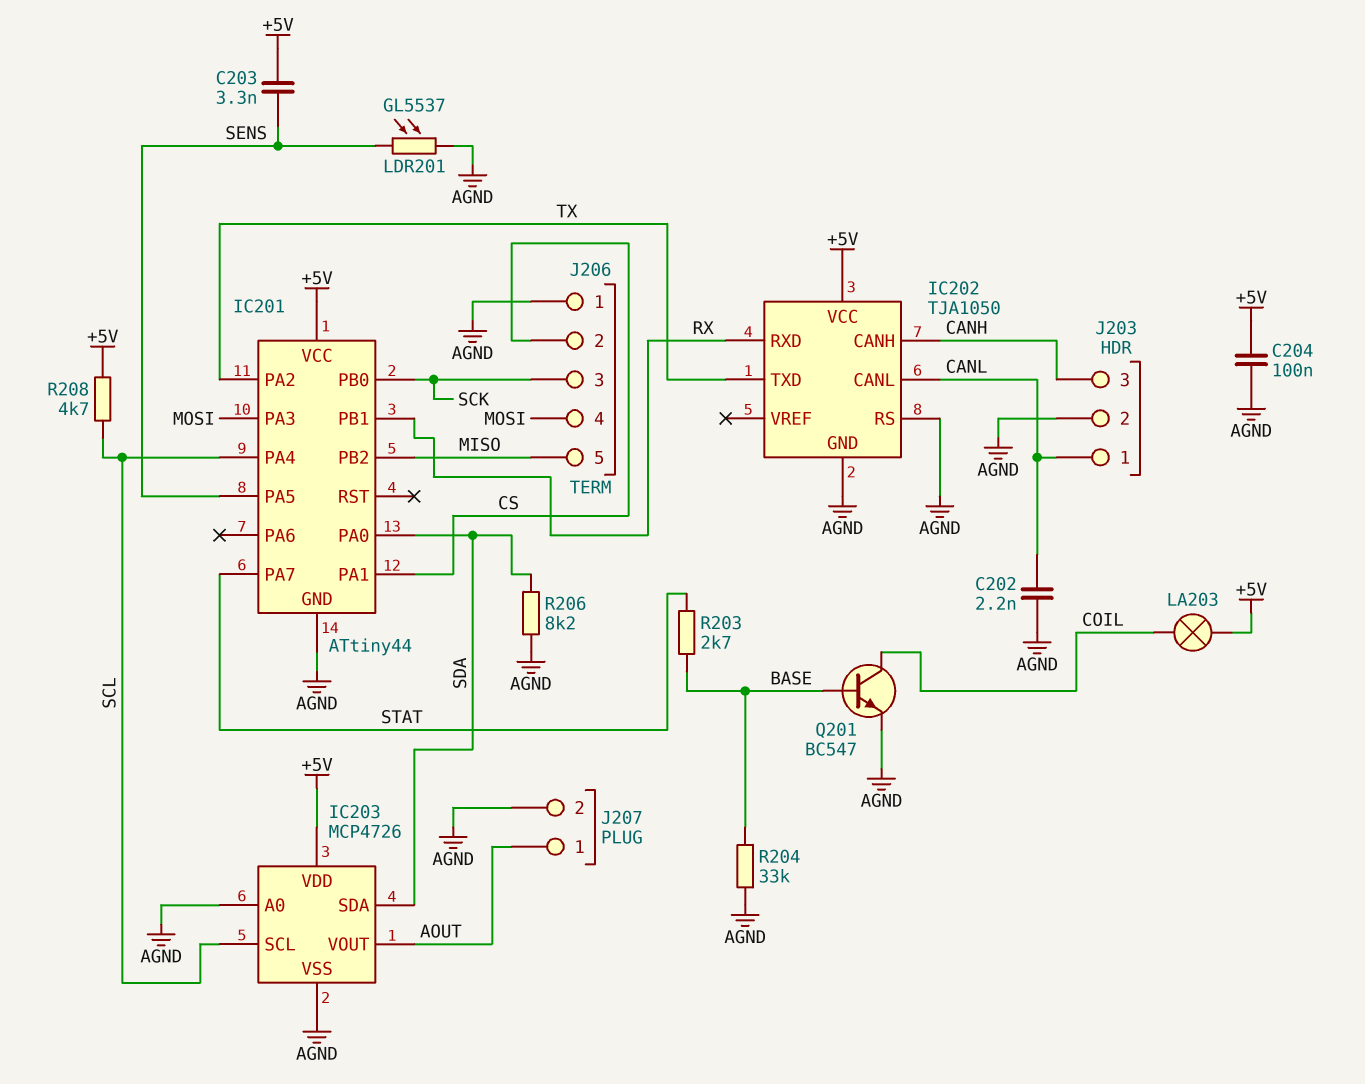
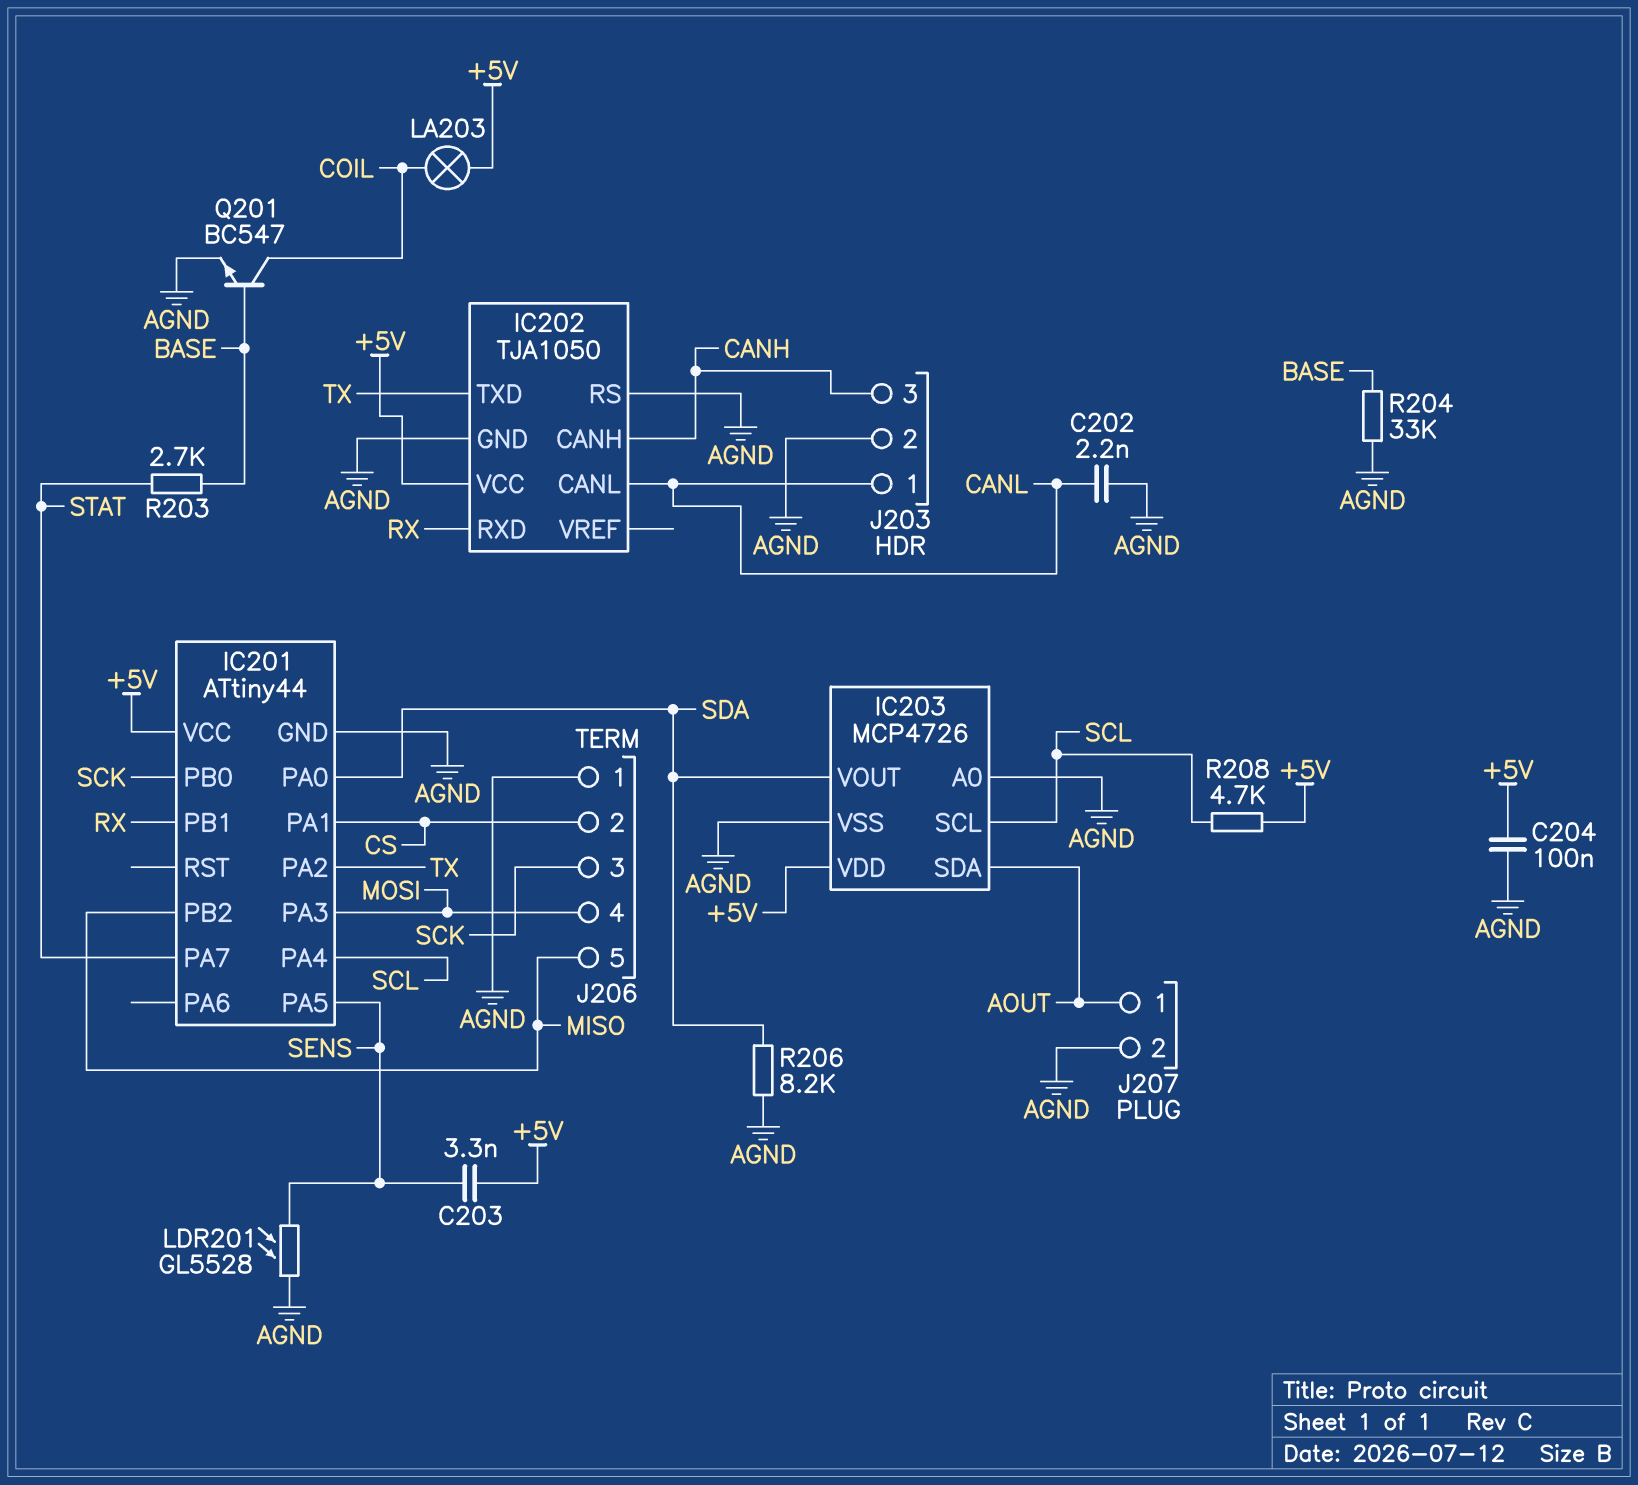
IC203 pin SDA: SDA -> AOUT
IC203 pin VOUT: AOUT -> SDA
LDR201: GL5537 (AGND, SENS) -> GL5528 (AGND, SENS)

